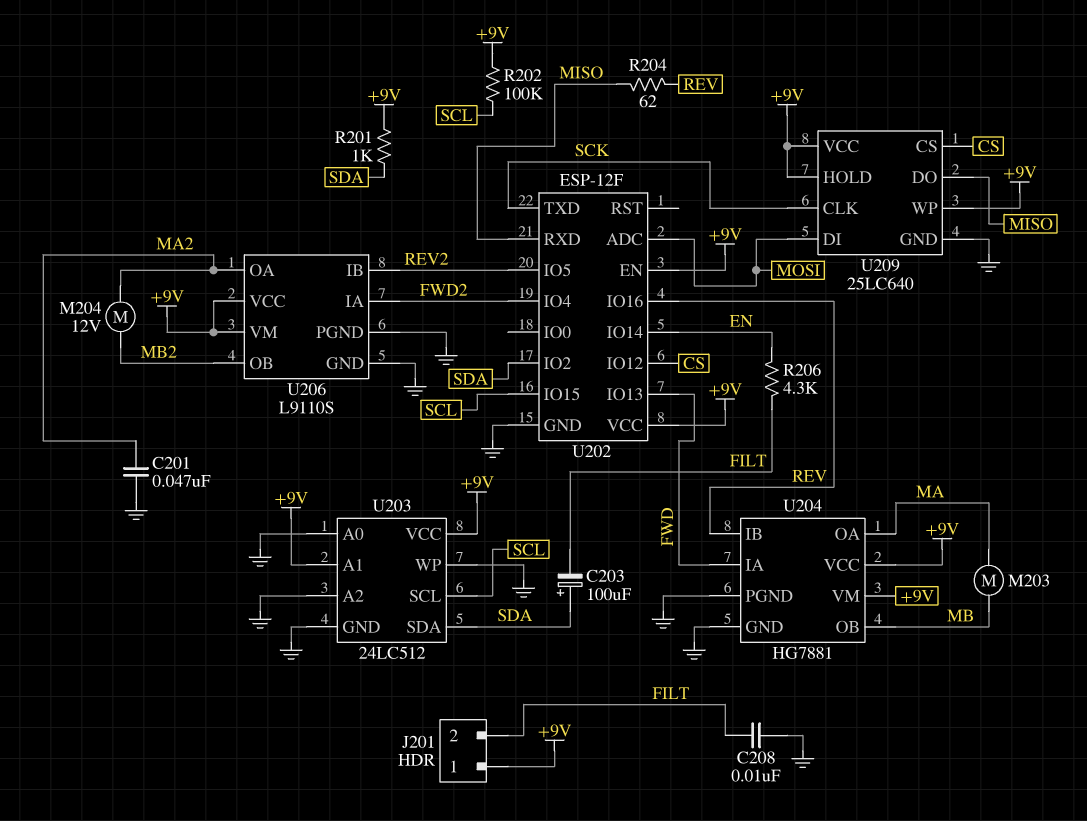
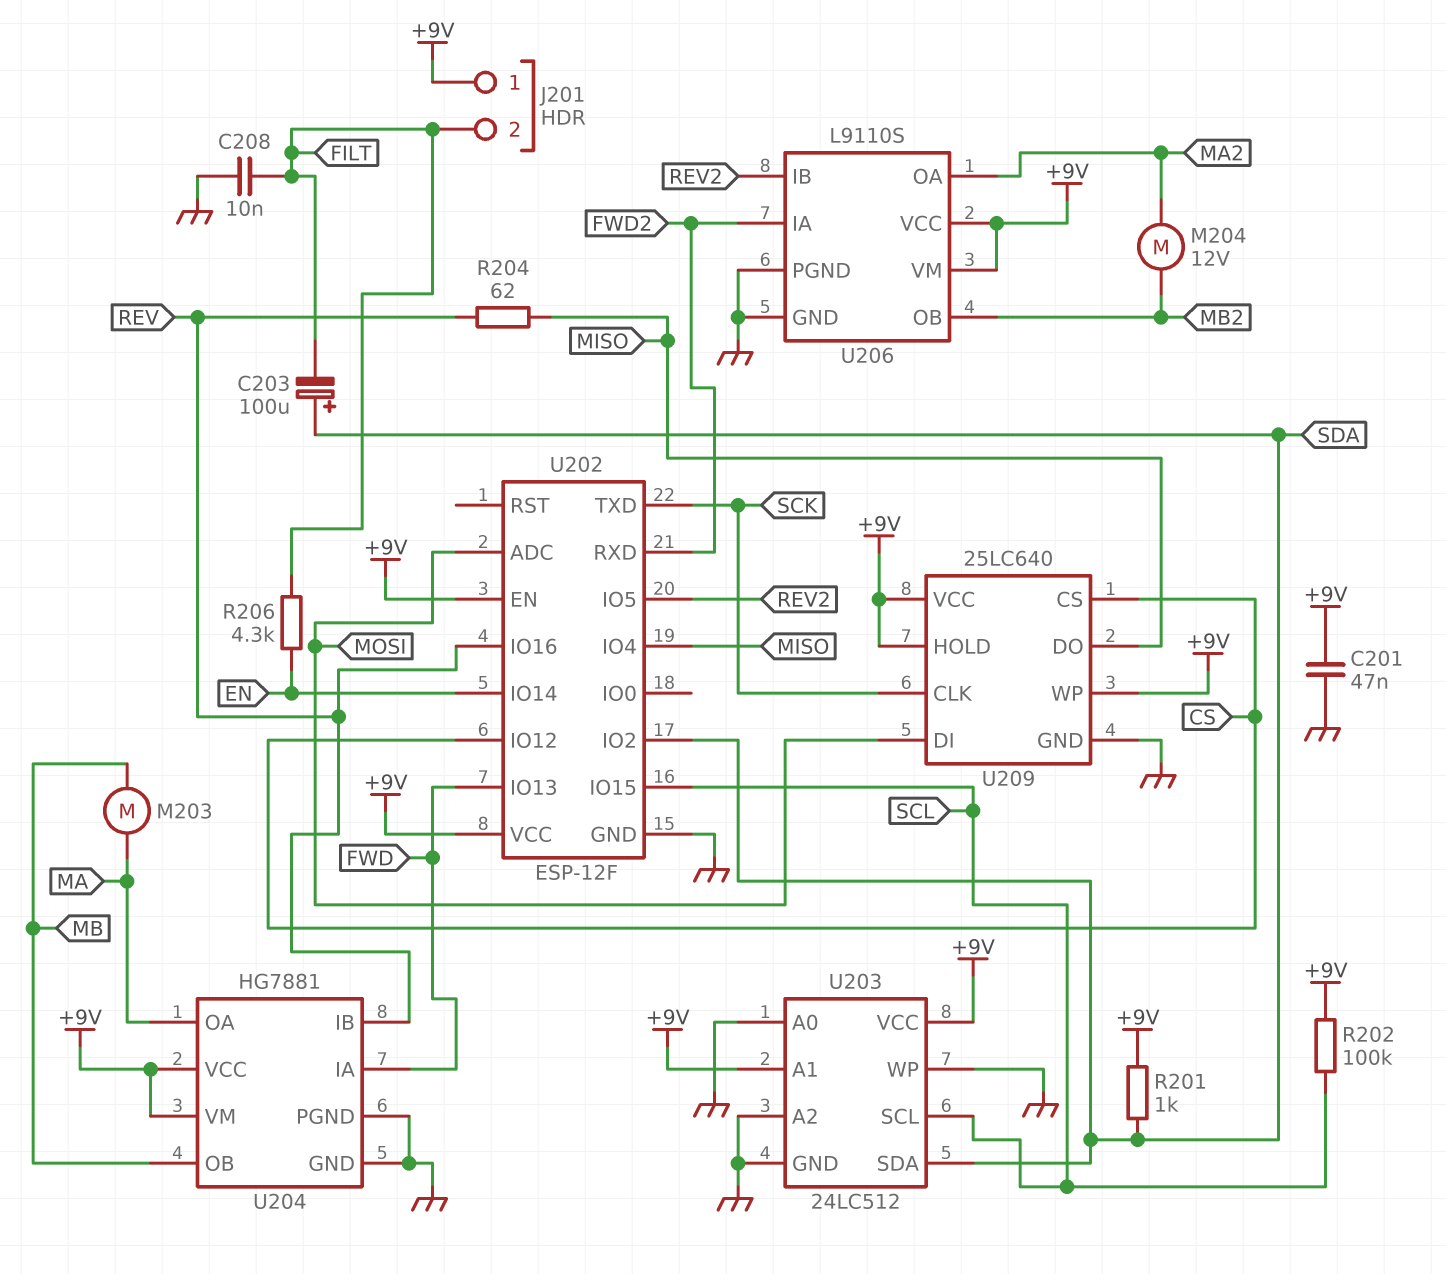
C201: 47nF (GND, MA2) -> 47nF (+9V, GND)
U202 pin IO4: FWD2 -> MISO
U202 pin RXD: MISO -> FWD2

